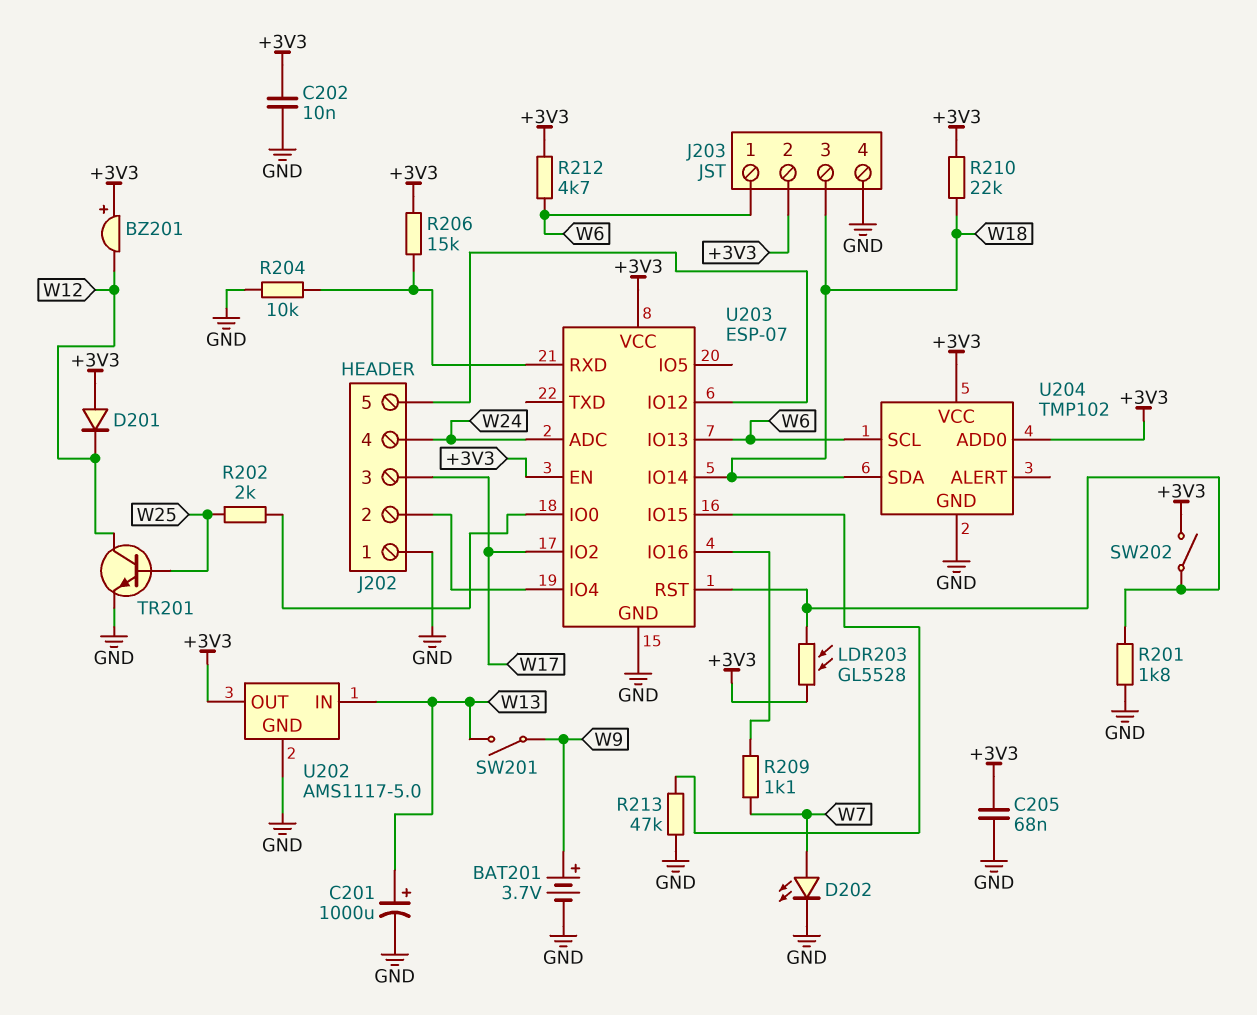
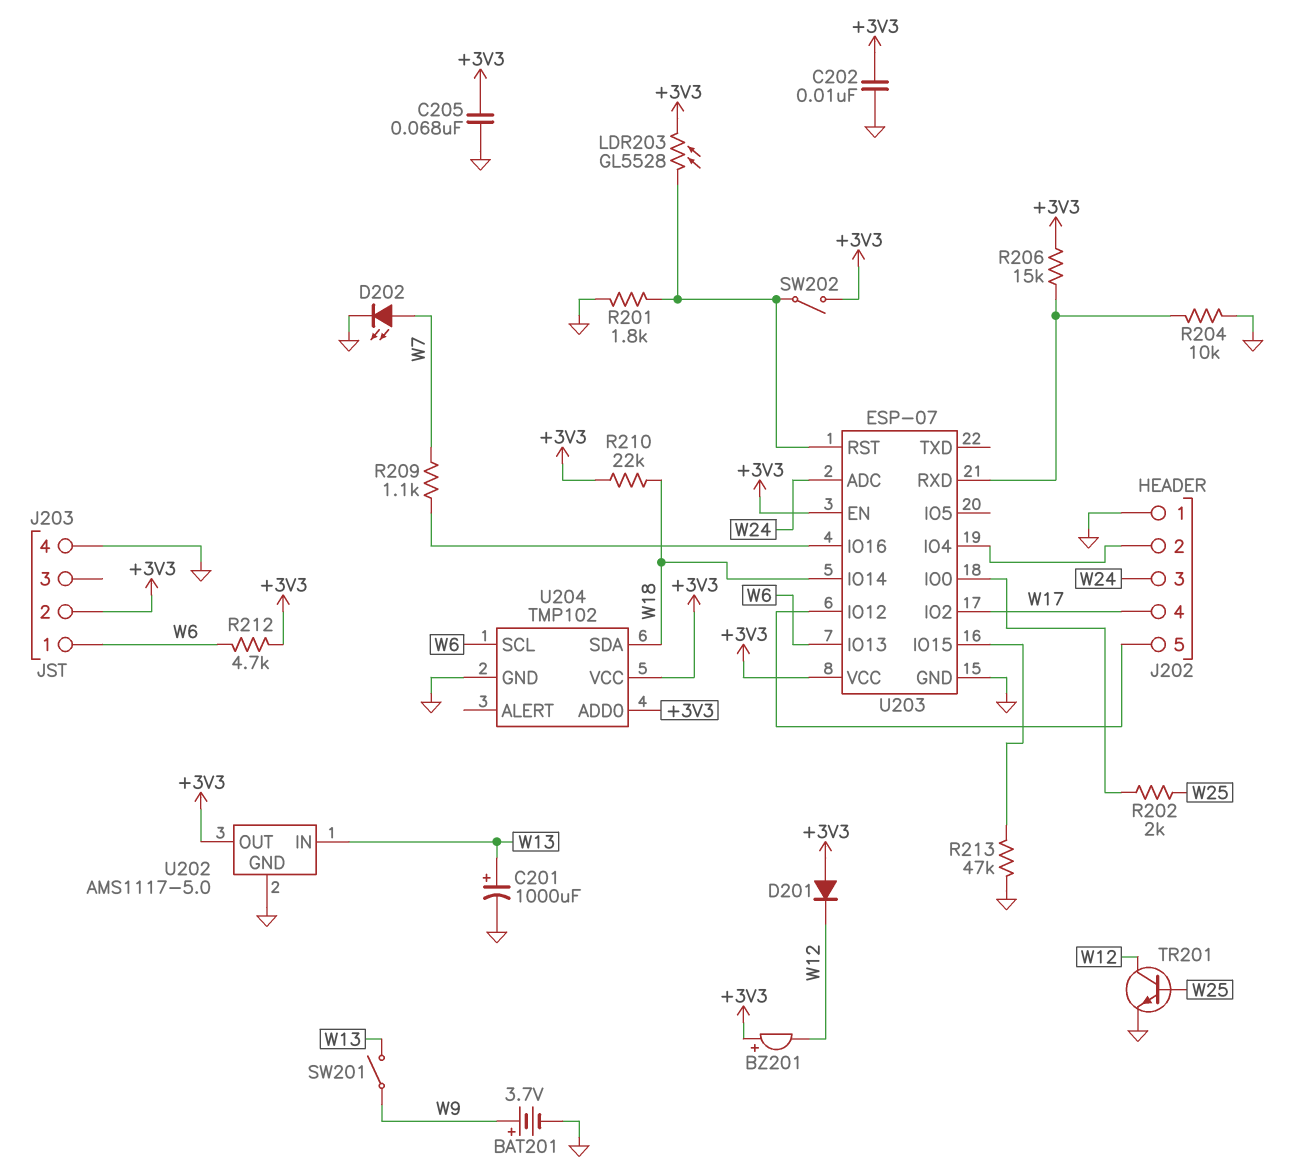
J202 pin 3: W17 -> W24
J202 pin 4: W24 -> W17
J203 pin 3: W18 -> none

